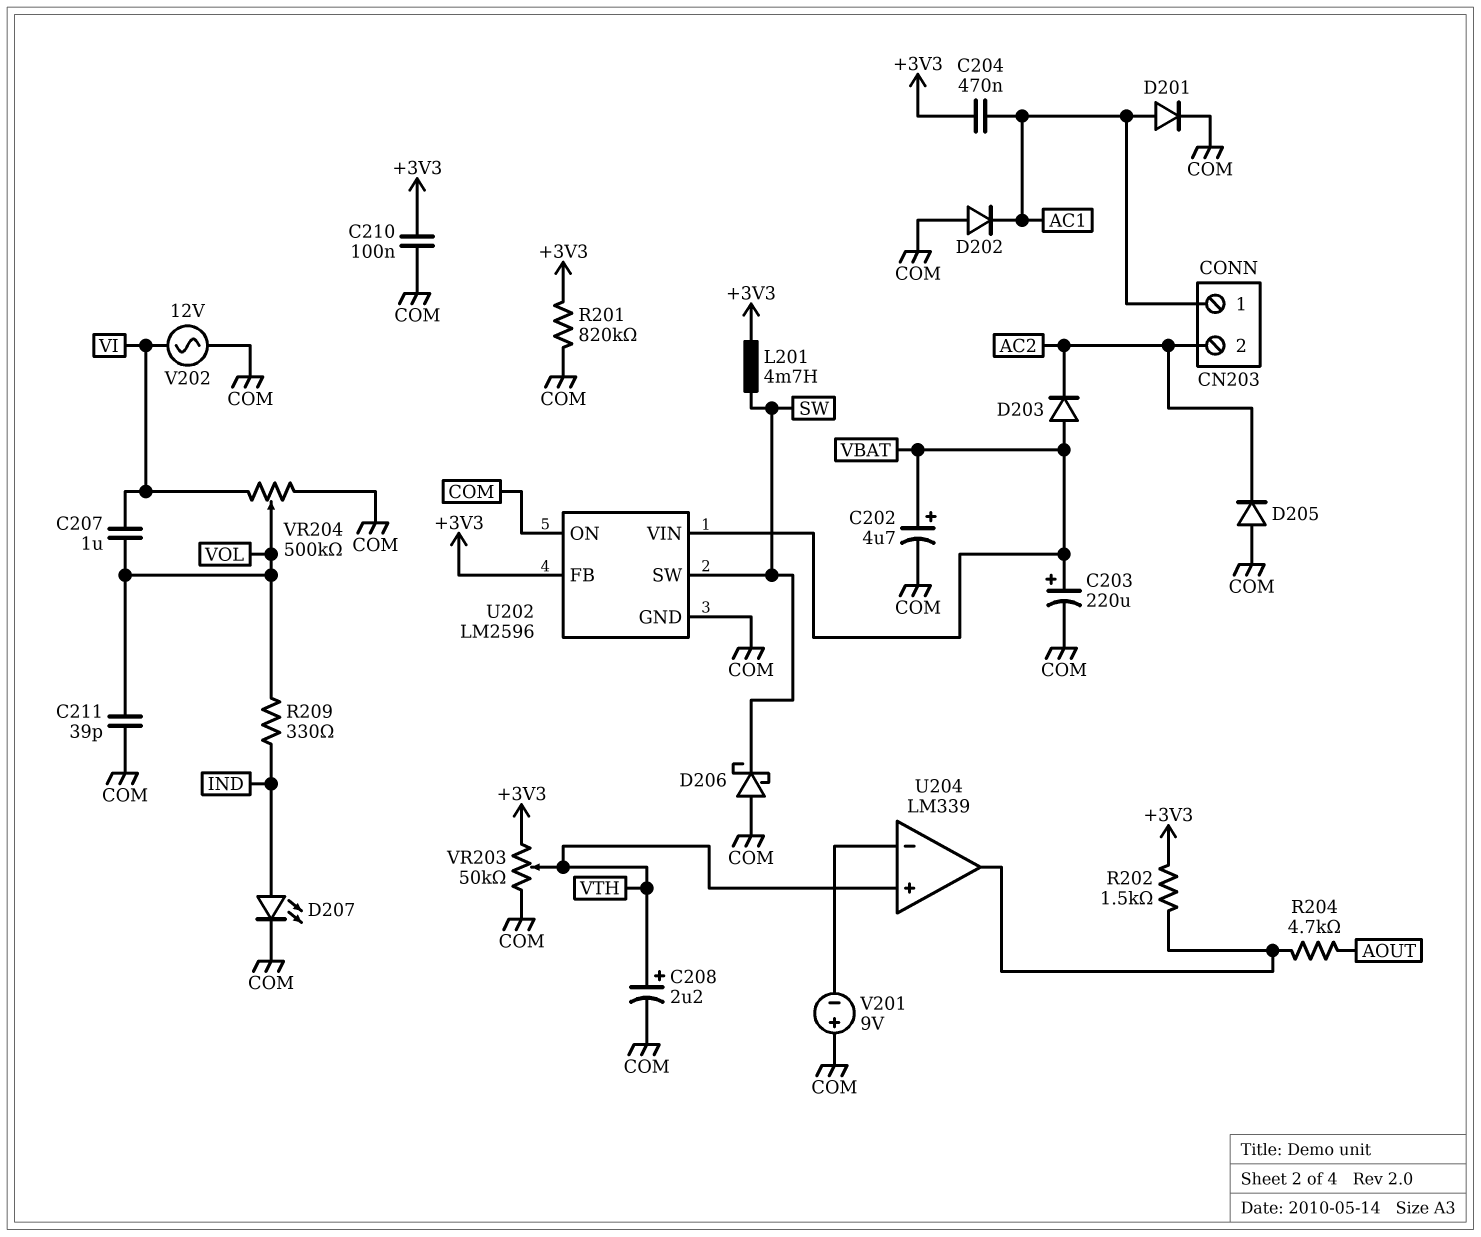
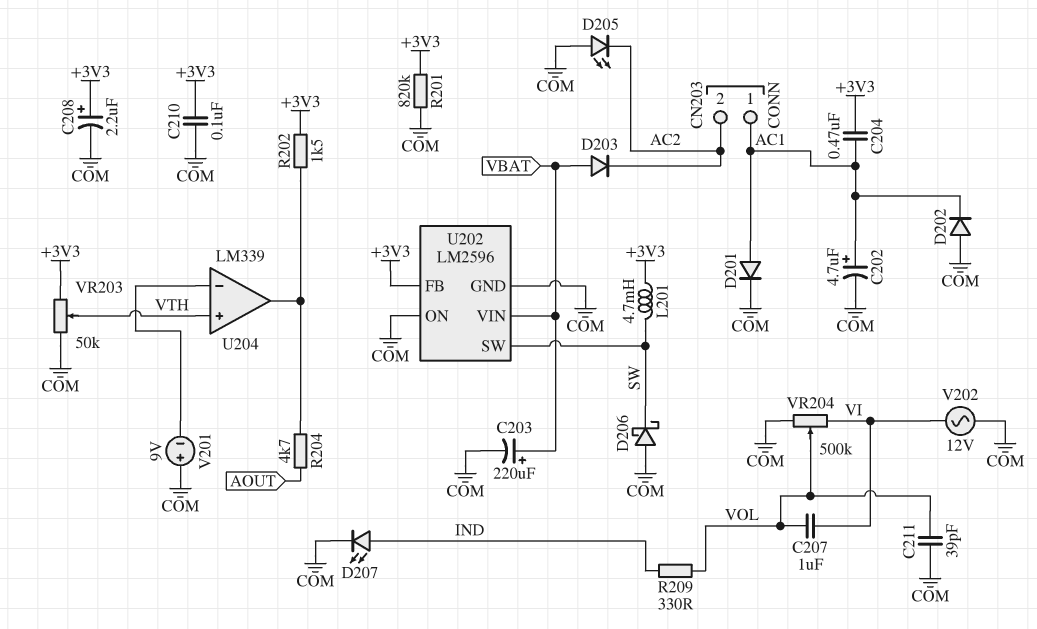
C202: 4.7uF (plus VBAT, minus COM) -> 4.7uF (plus AC1, minus COM)
C208: 2.2uF (plus VTH, minus COM) -> 2.2uF (plus +3V3, minus COM)
D205: diode (A COM, K AC2) -> LED (A COM, K AC2)

